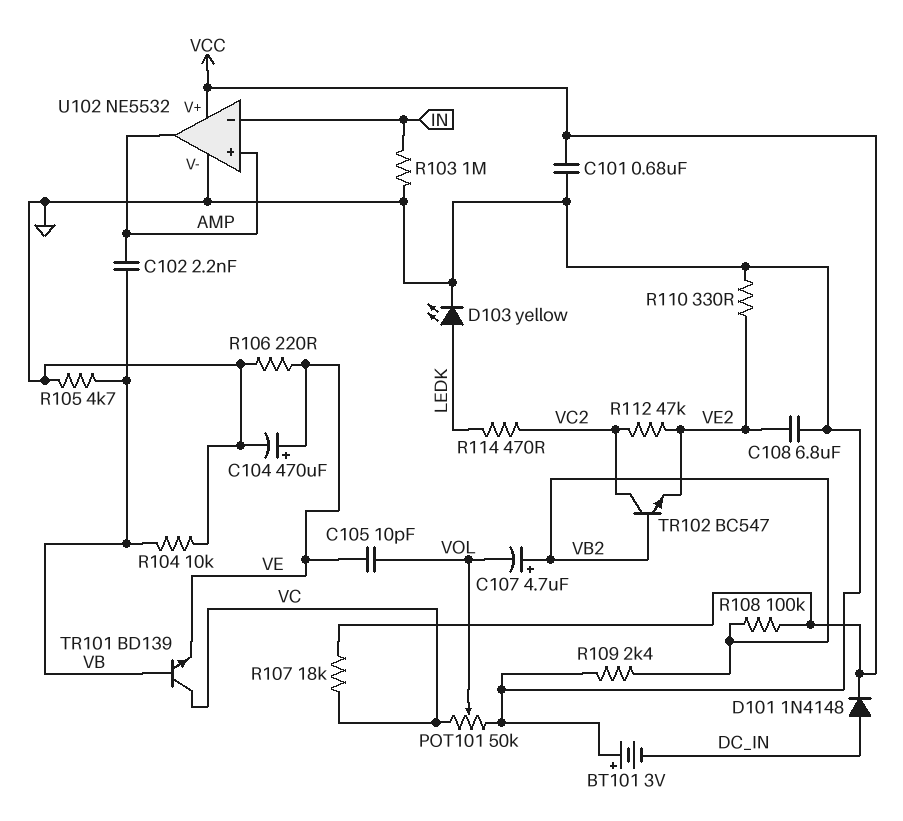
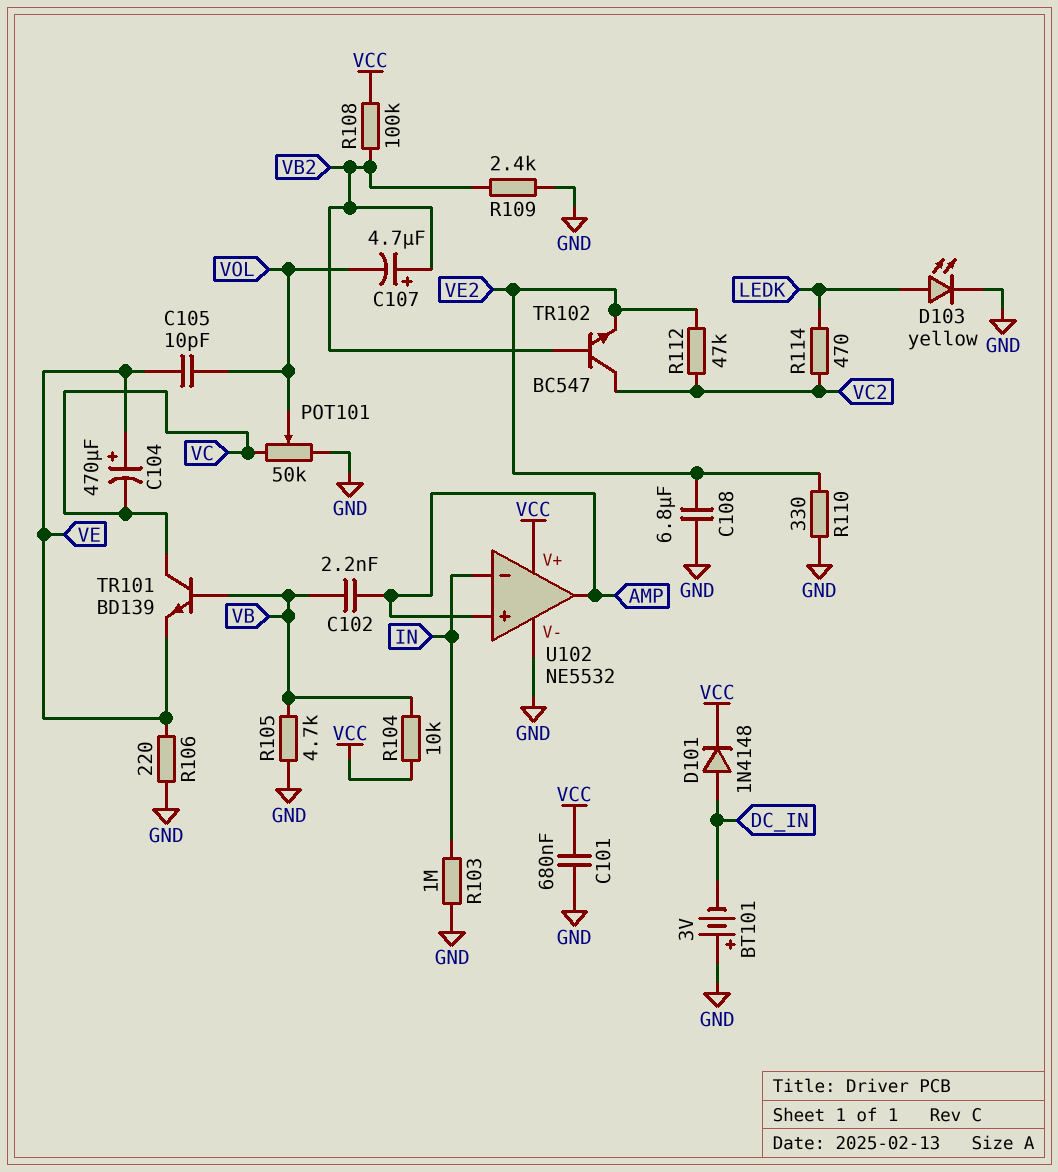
C104: 470uF (plus VE, minus GND) -> 470uF (plus VE, minus VC)
R104: 10k (GND, VB) -> 10k (VB, VCC)
R107: 18k (VC, VCC) -> none

